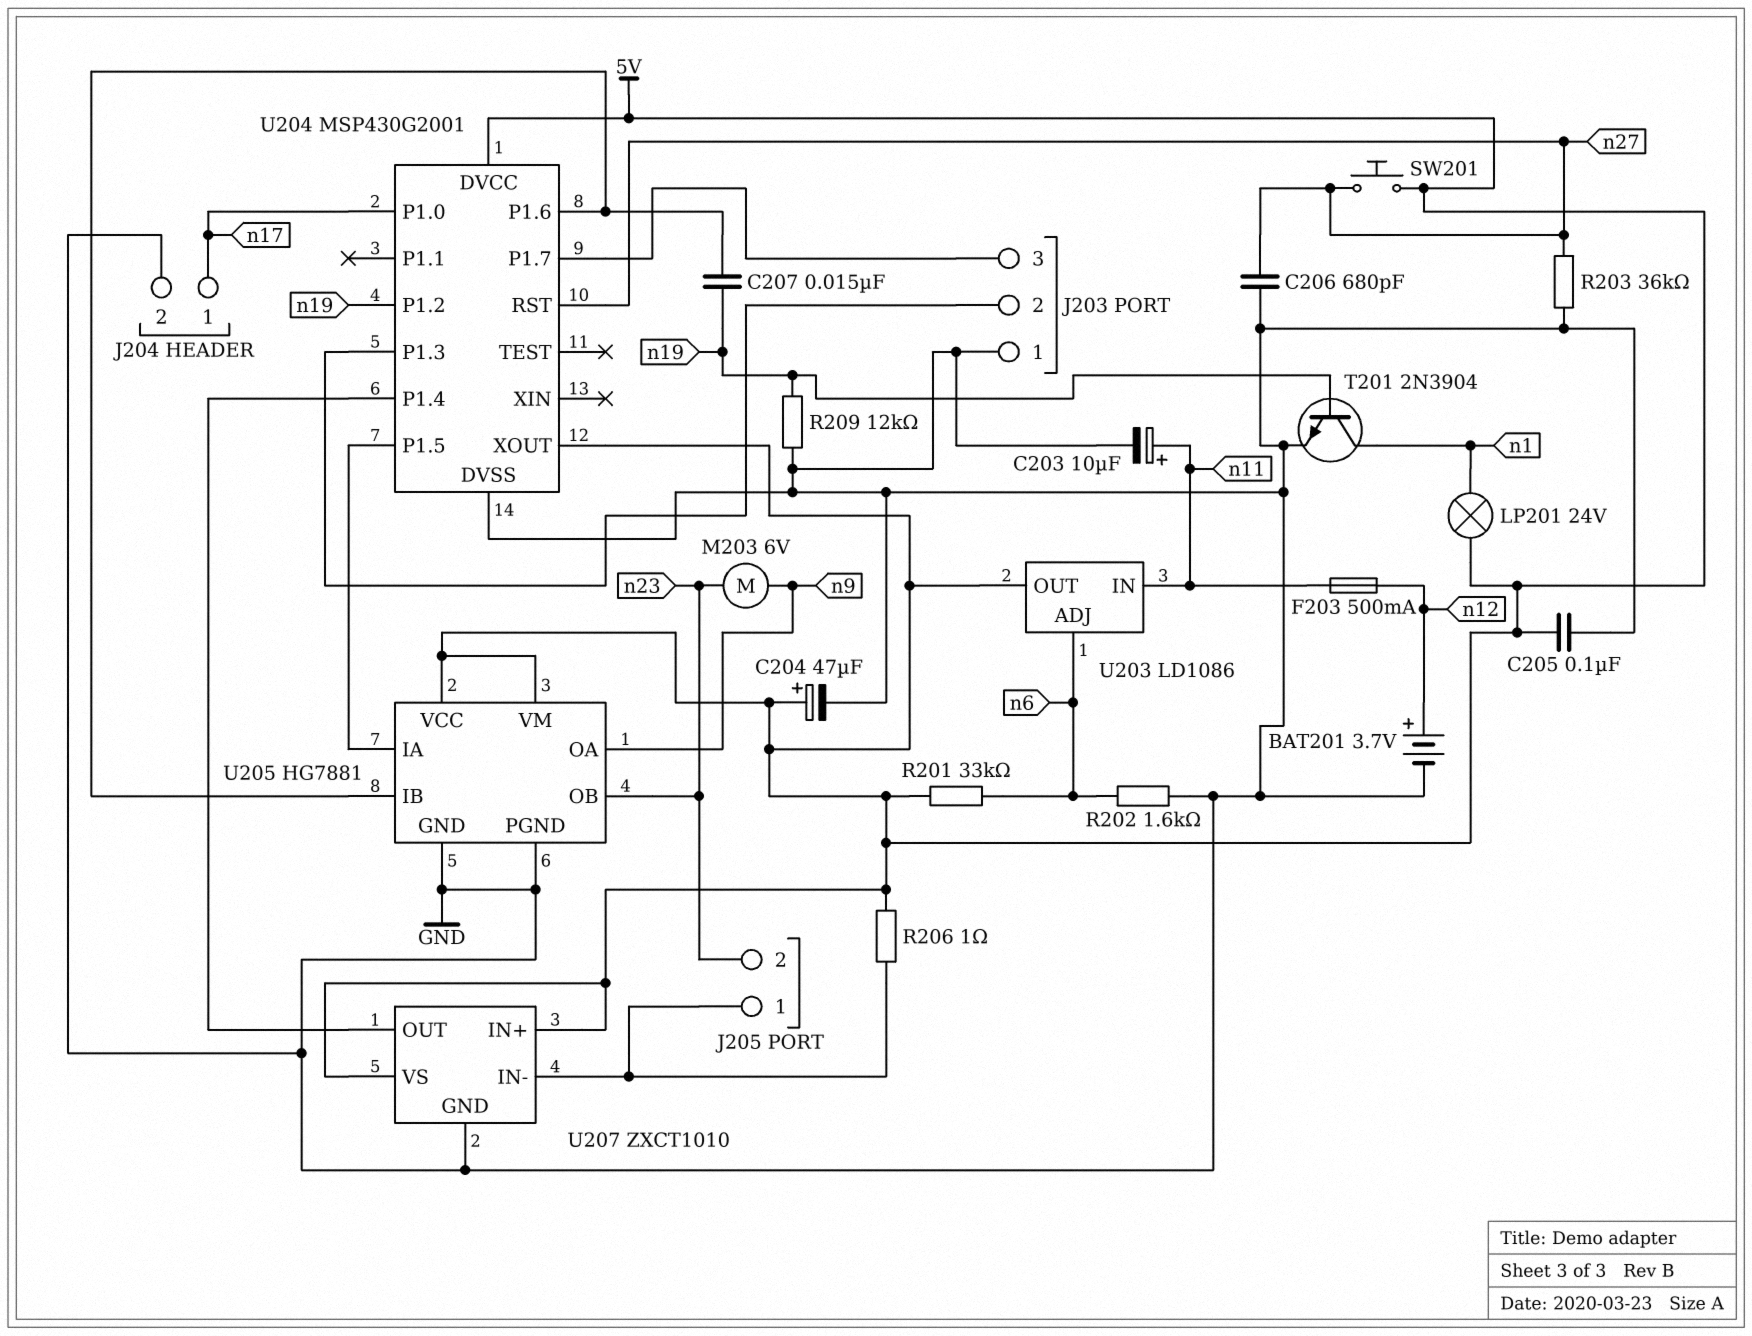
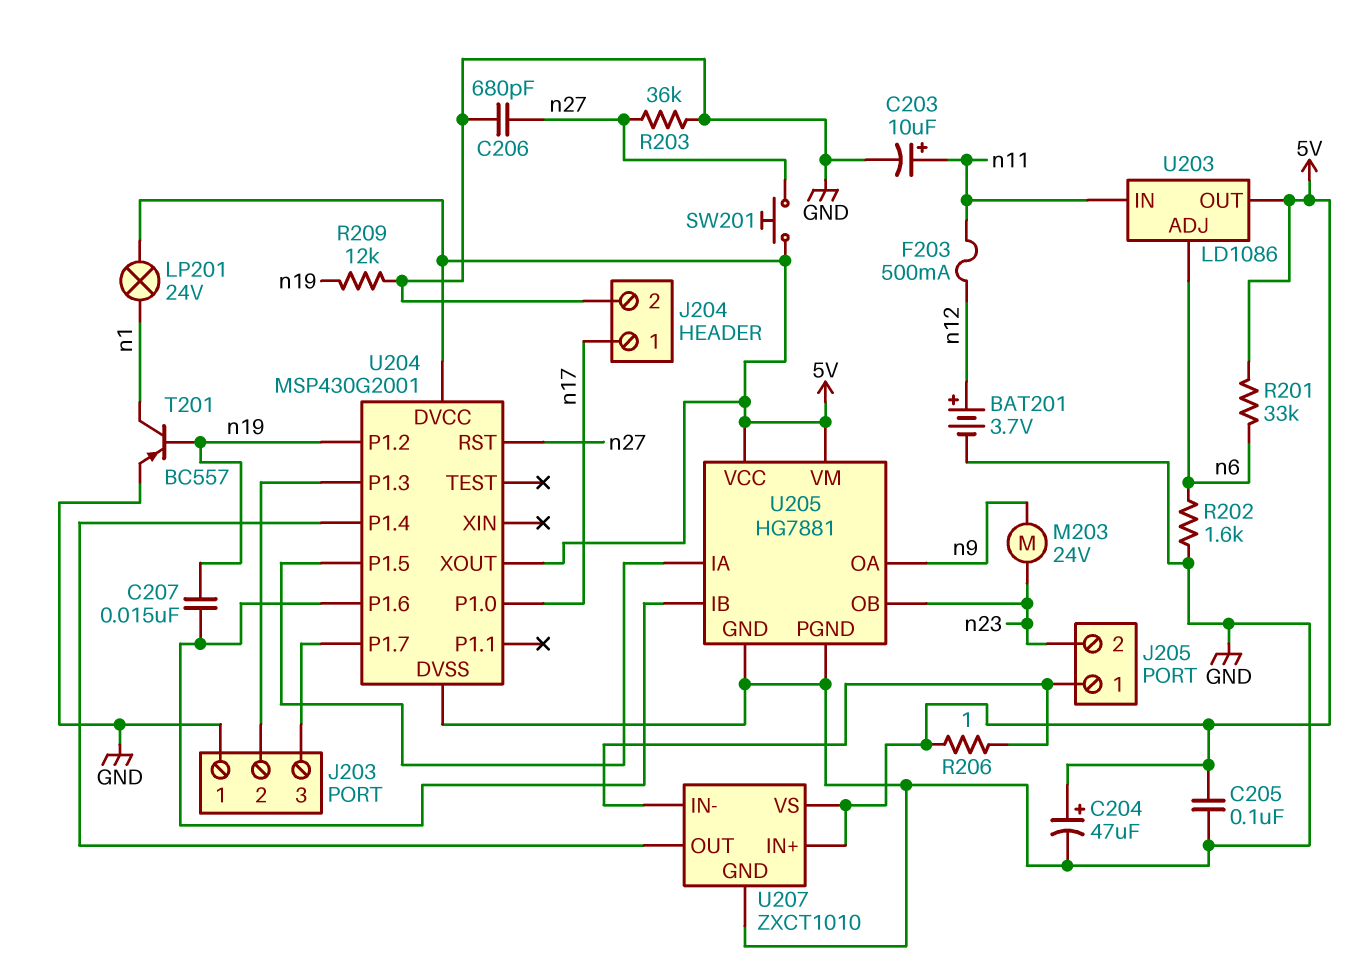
M203: motor 6V (n9, n23) -> motor 24V (n9, n23)
T201: NPN 2N3904 (B n19, C n1, E GND) -> PNP BC557 (B n19, C n1, E GND)

